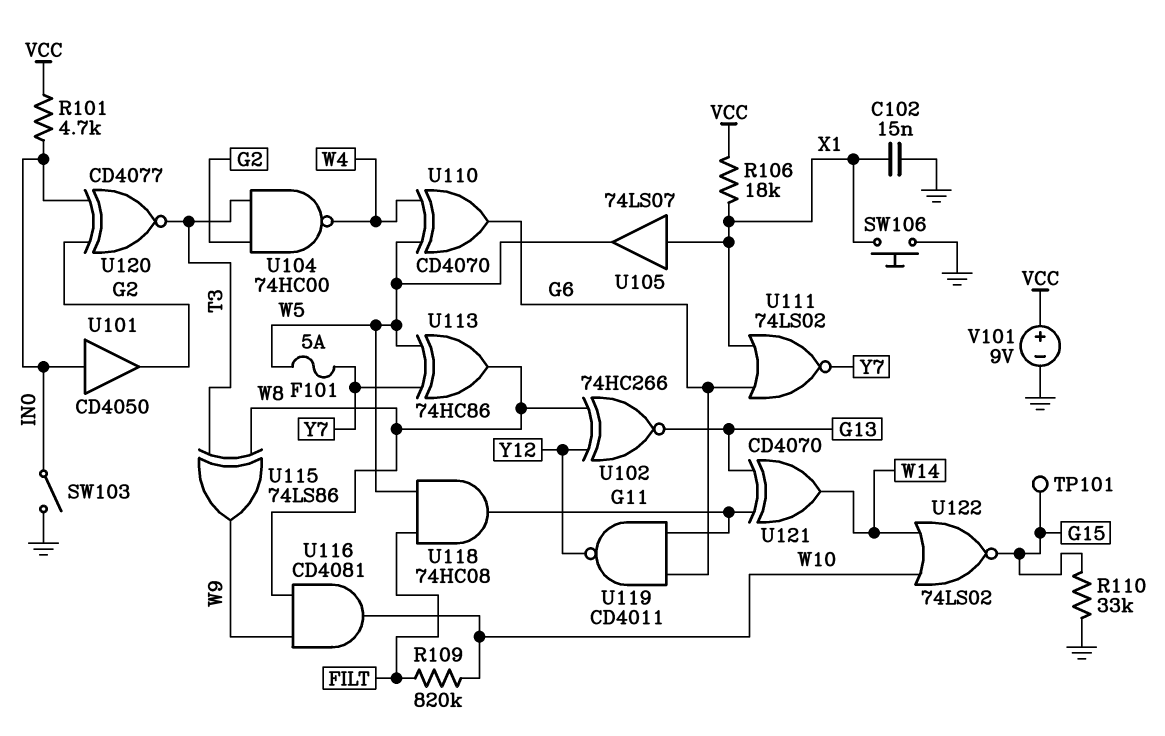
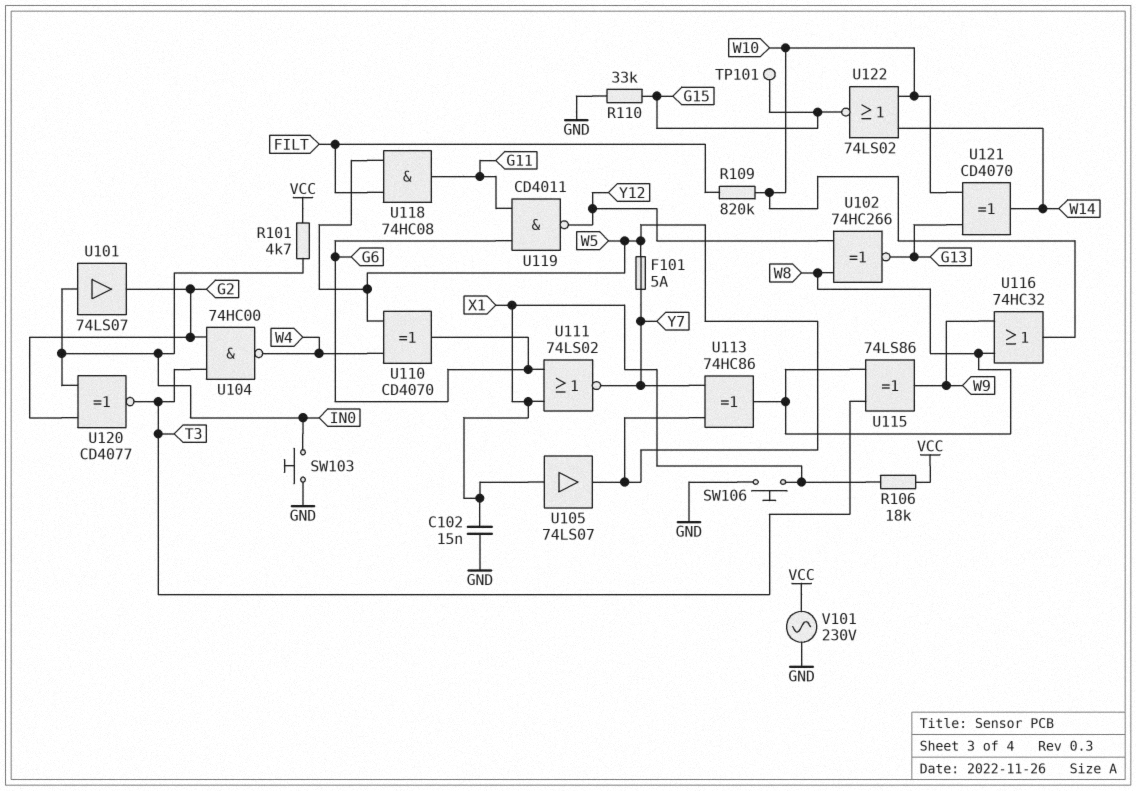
SW103: switch (GND, IN0) -> button (GND, IN0)
U101: buffer CD4050 (in IN0, out G2) -> buffer 74LS07 (in IN0, out G2)
U116: AND CD4081 (in W8, in W9, out W10) -> OR 74HC32 (in W8, in W9, out W10)
U121: XOR CD4070 (in G11, in G13, out W14) -> XOR CD4070 (in G13, in W10, out W14)
V101: 9V (plus VCC, minus GND) -> AC 230V (GND, VCC)

